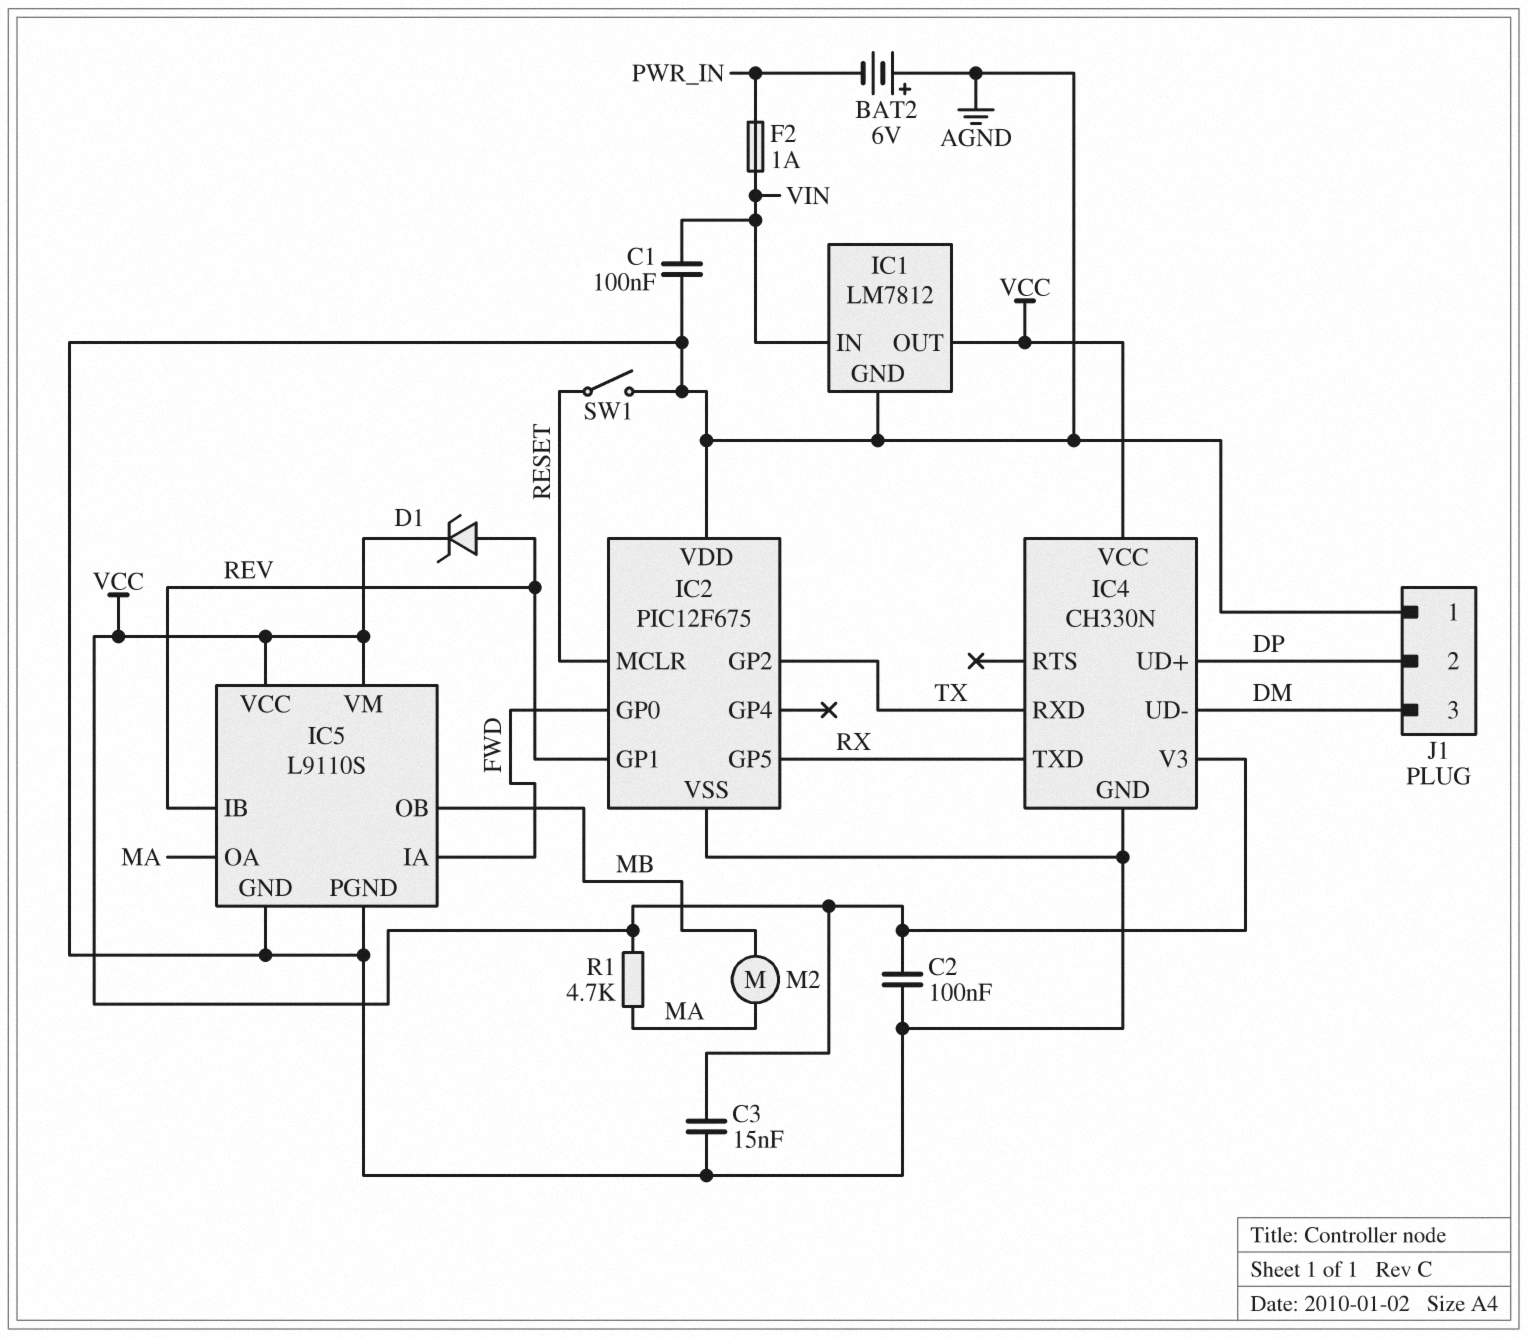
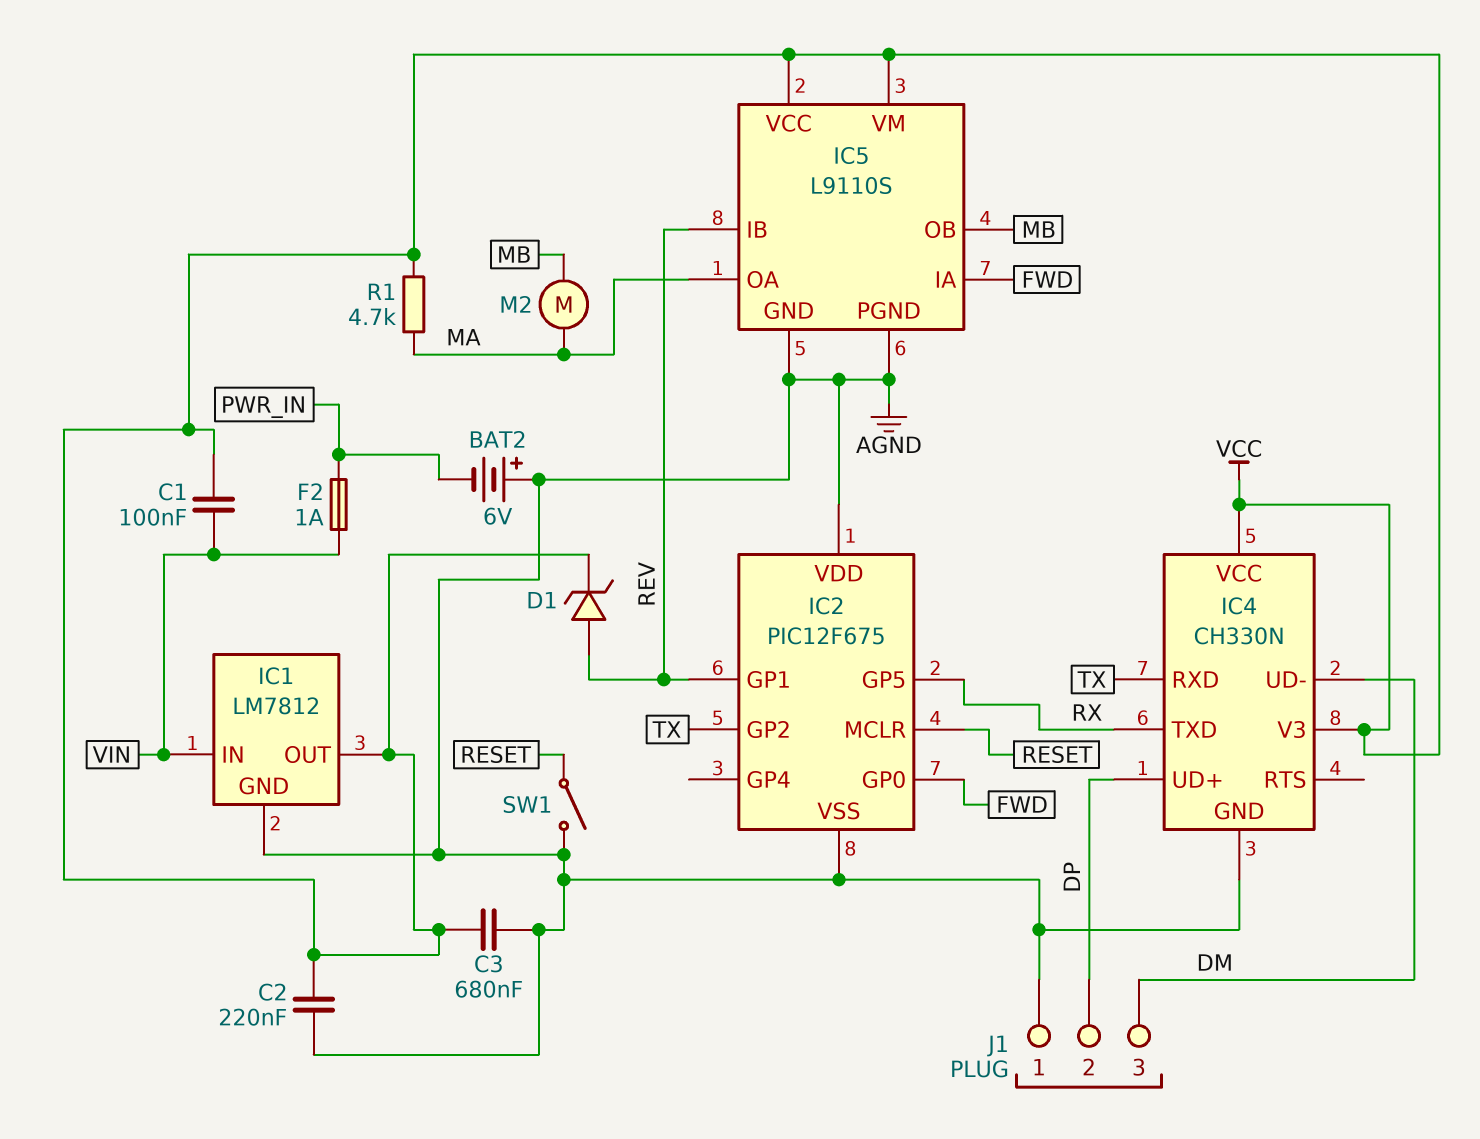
C1: 100nF (AGND, VIN) -> 100nF (VCC, VIN)
C2: 100nF (AGND, VCC) -> 220nF (AGND, VCC)
C3: 15nF (AGND, VCC) -> 680nF (AGND, VCC)

